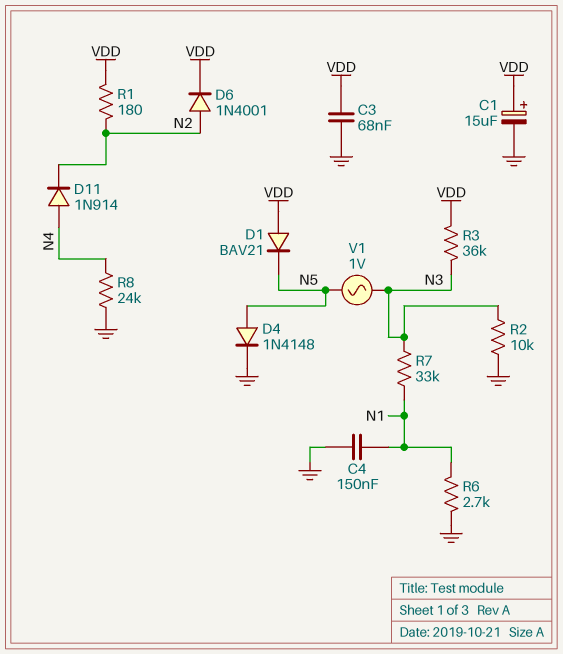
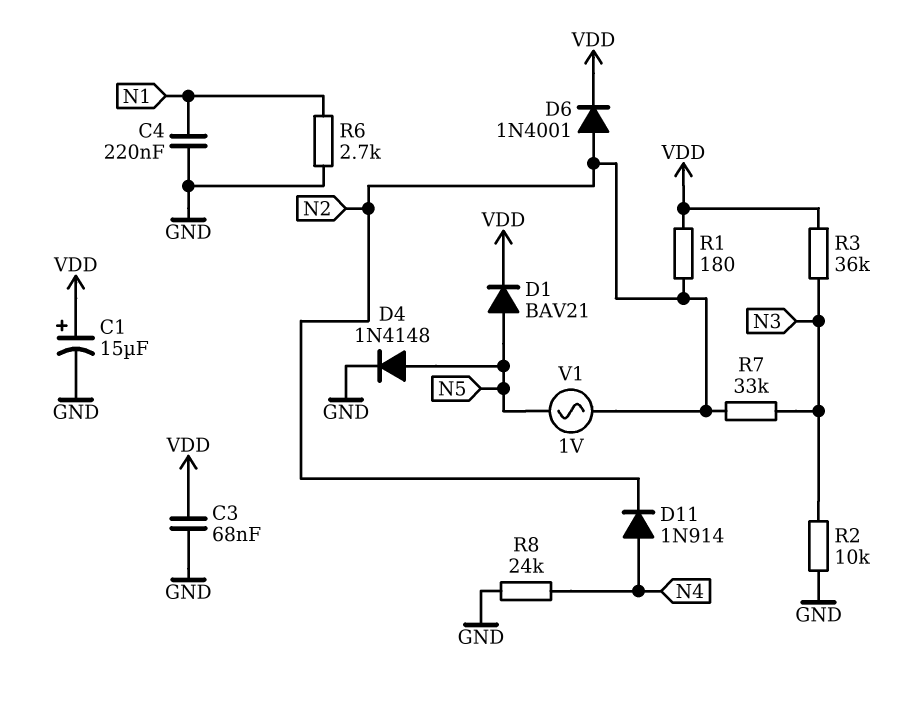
C4: 150nF (GND, N1) -> 220nF (GND, N1)
D1: diode BAV21 (A VDD, K N5) -> diode BAV21 (A N5, K VDD)
R7: 33k (N1, N3) -> 33k (N2, N3)
V1: AC 1V (N3, N5) -> AC 1V (N2, N5)

